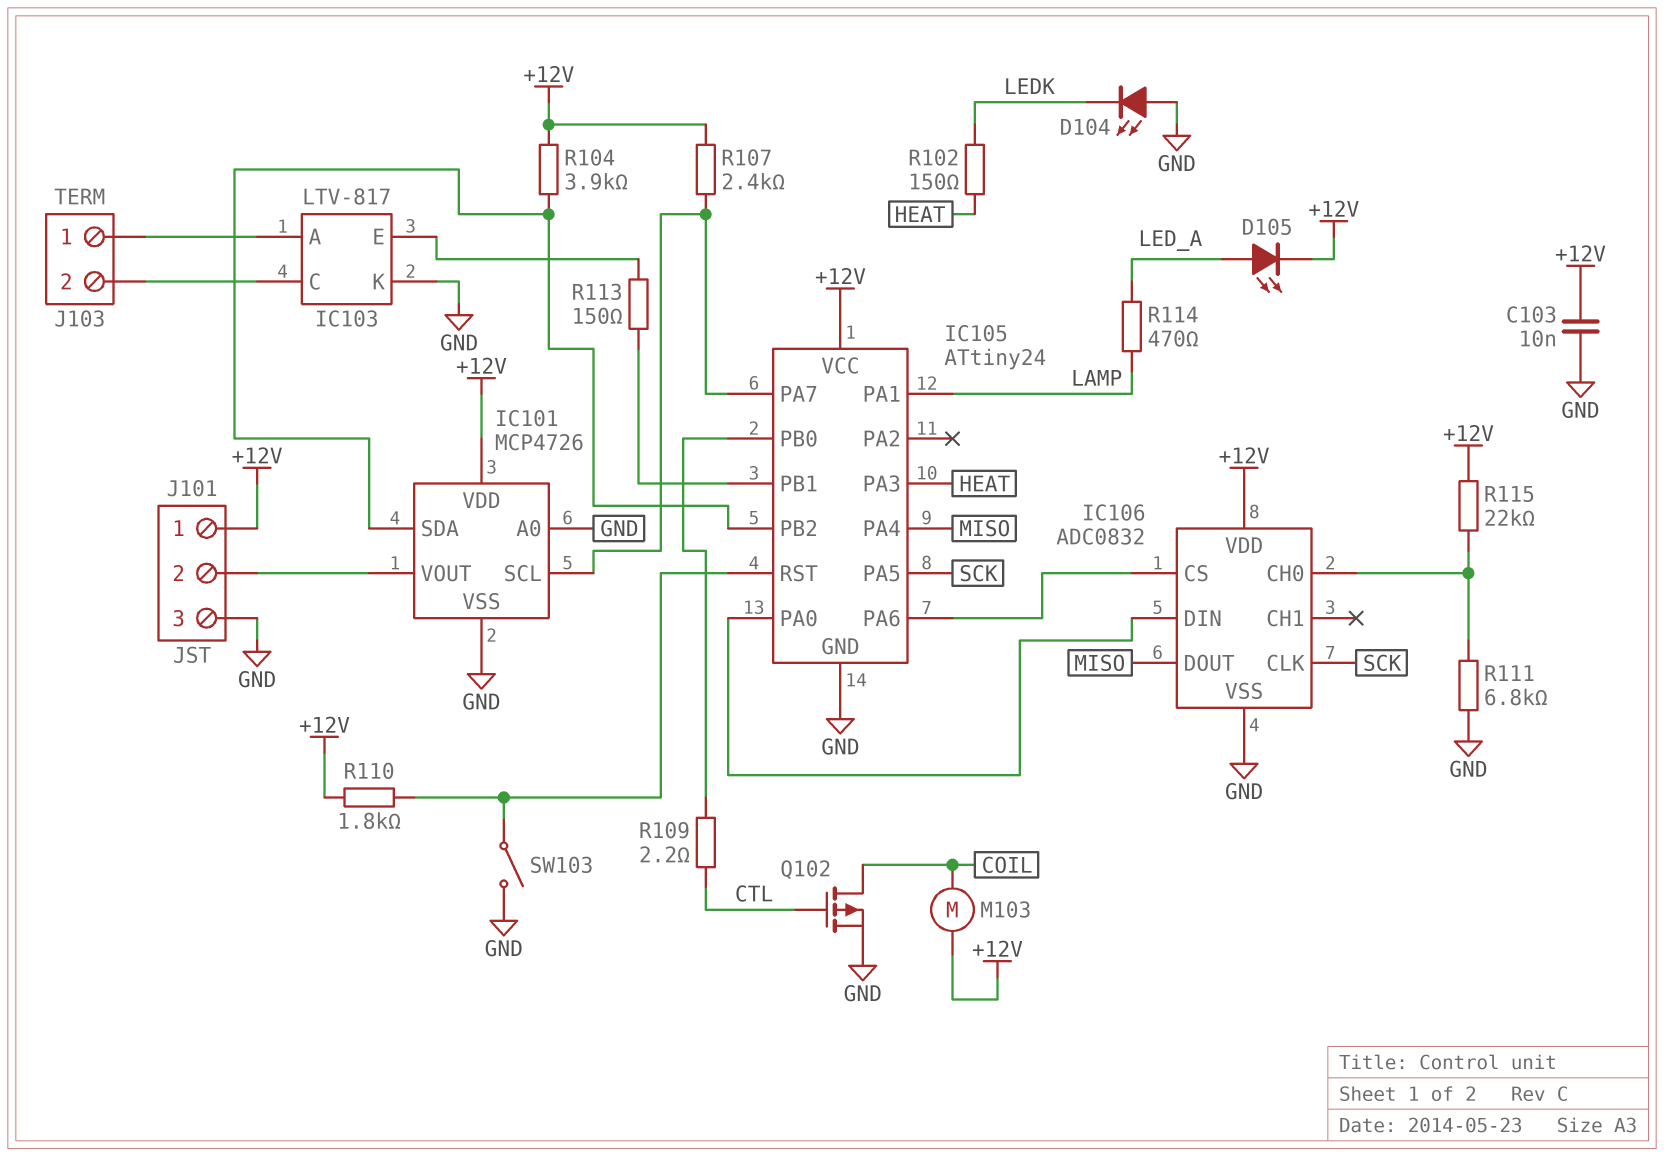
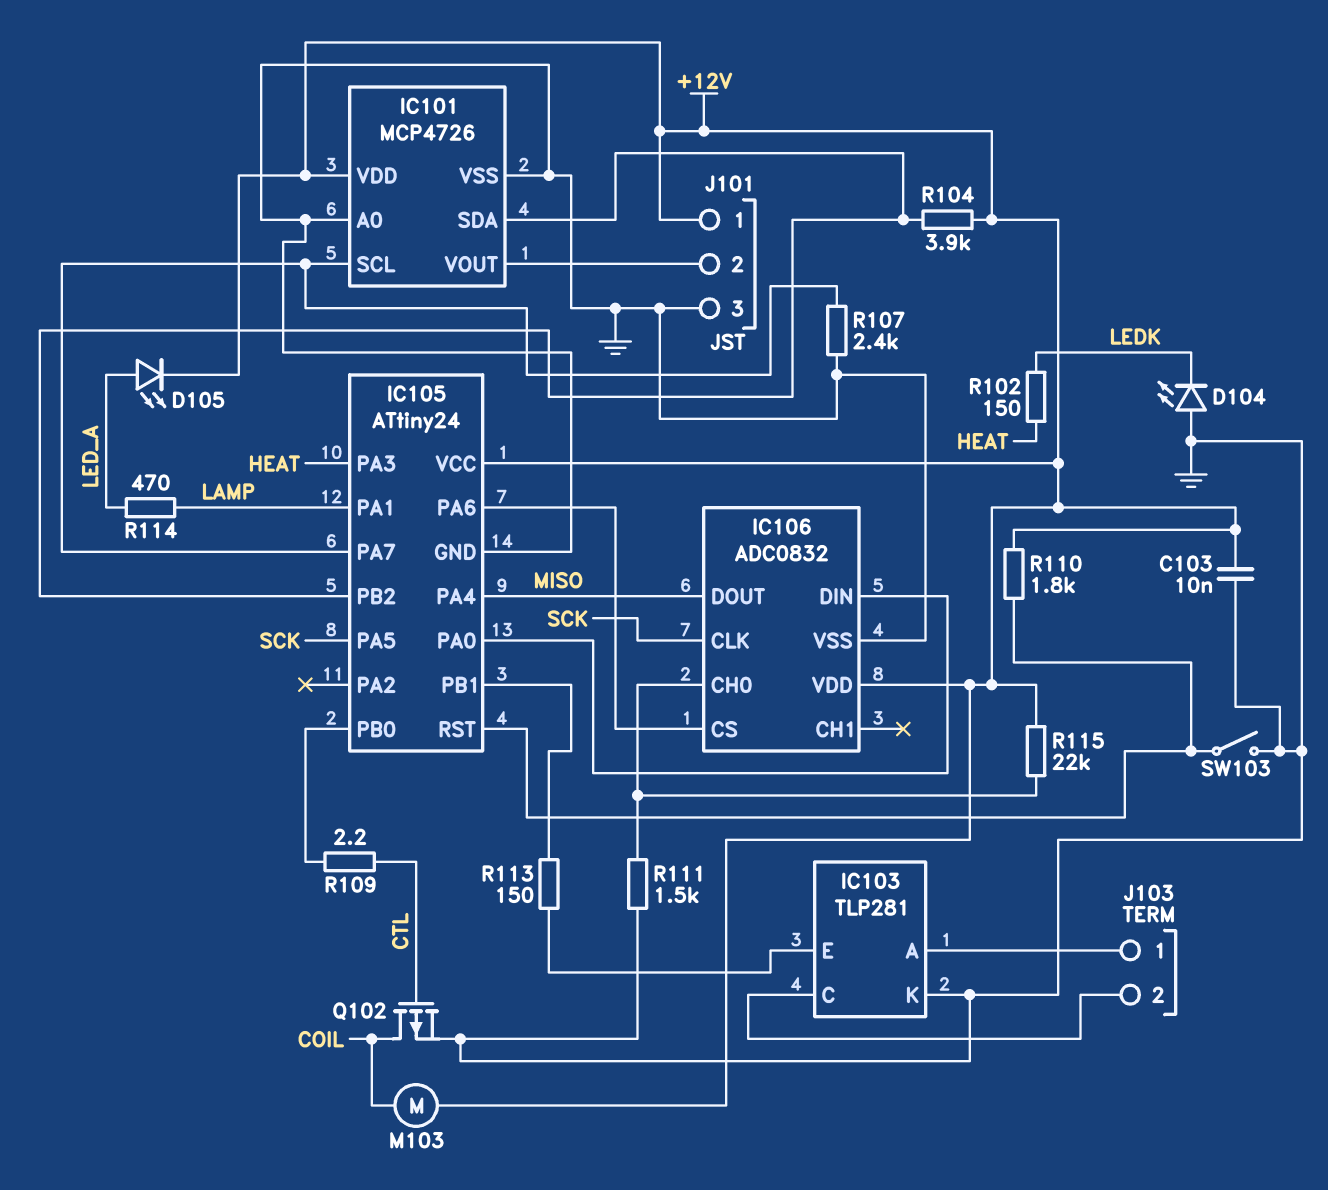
IC103: LTV-817 -> TLP281
R107: 2.4k (+12V, IC101/SCL) -> 2.4k (GND, IC101/SCL)
R111: 6.8k (GND, IC106/CH0) -> 1.5k (GND, IC106/CH0)

